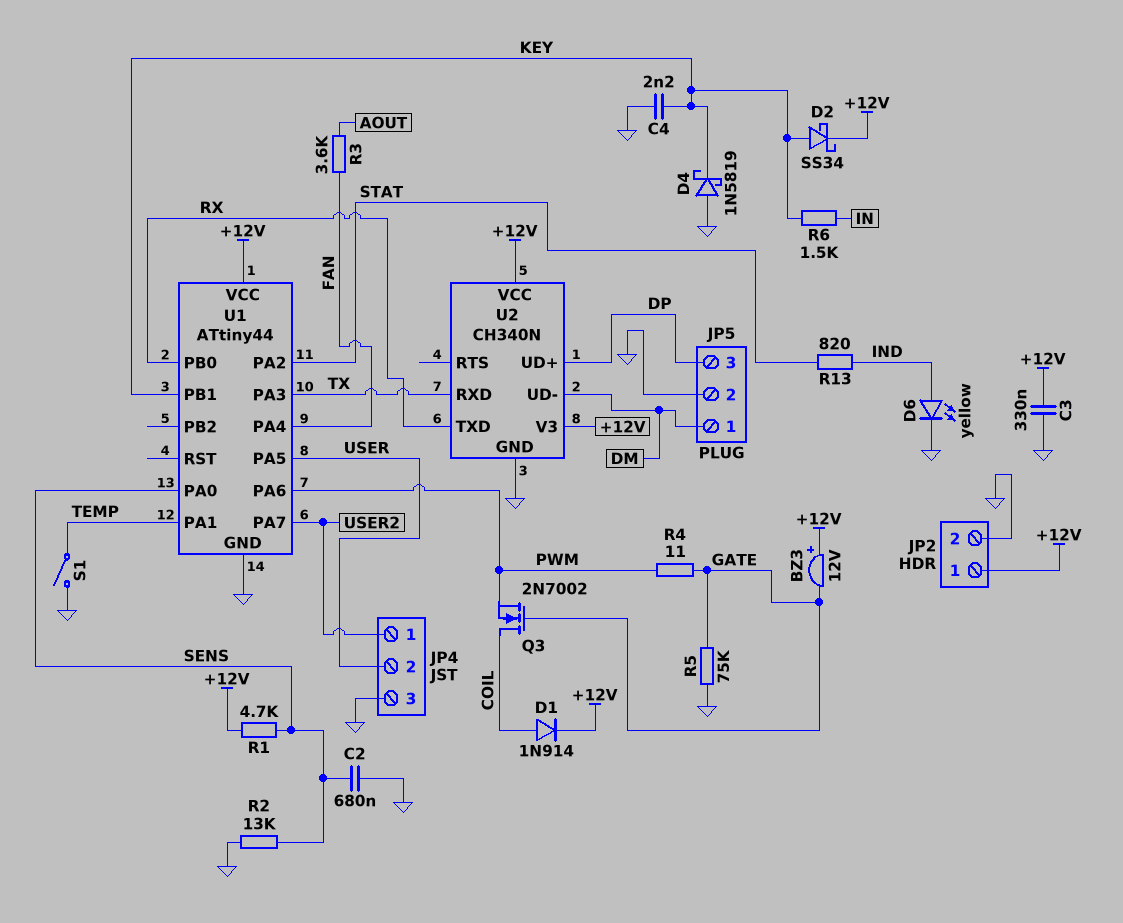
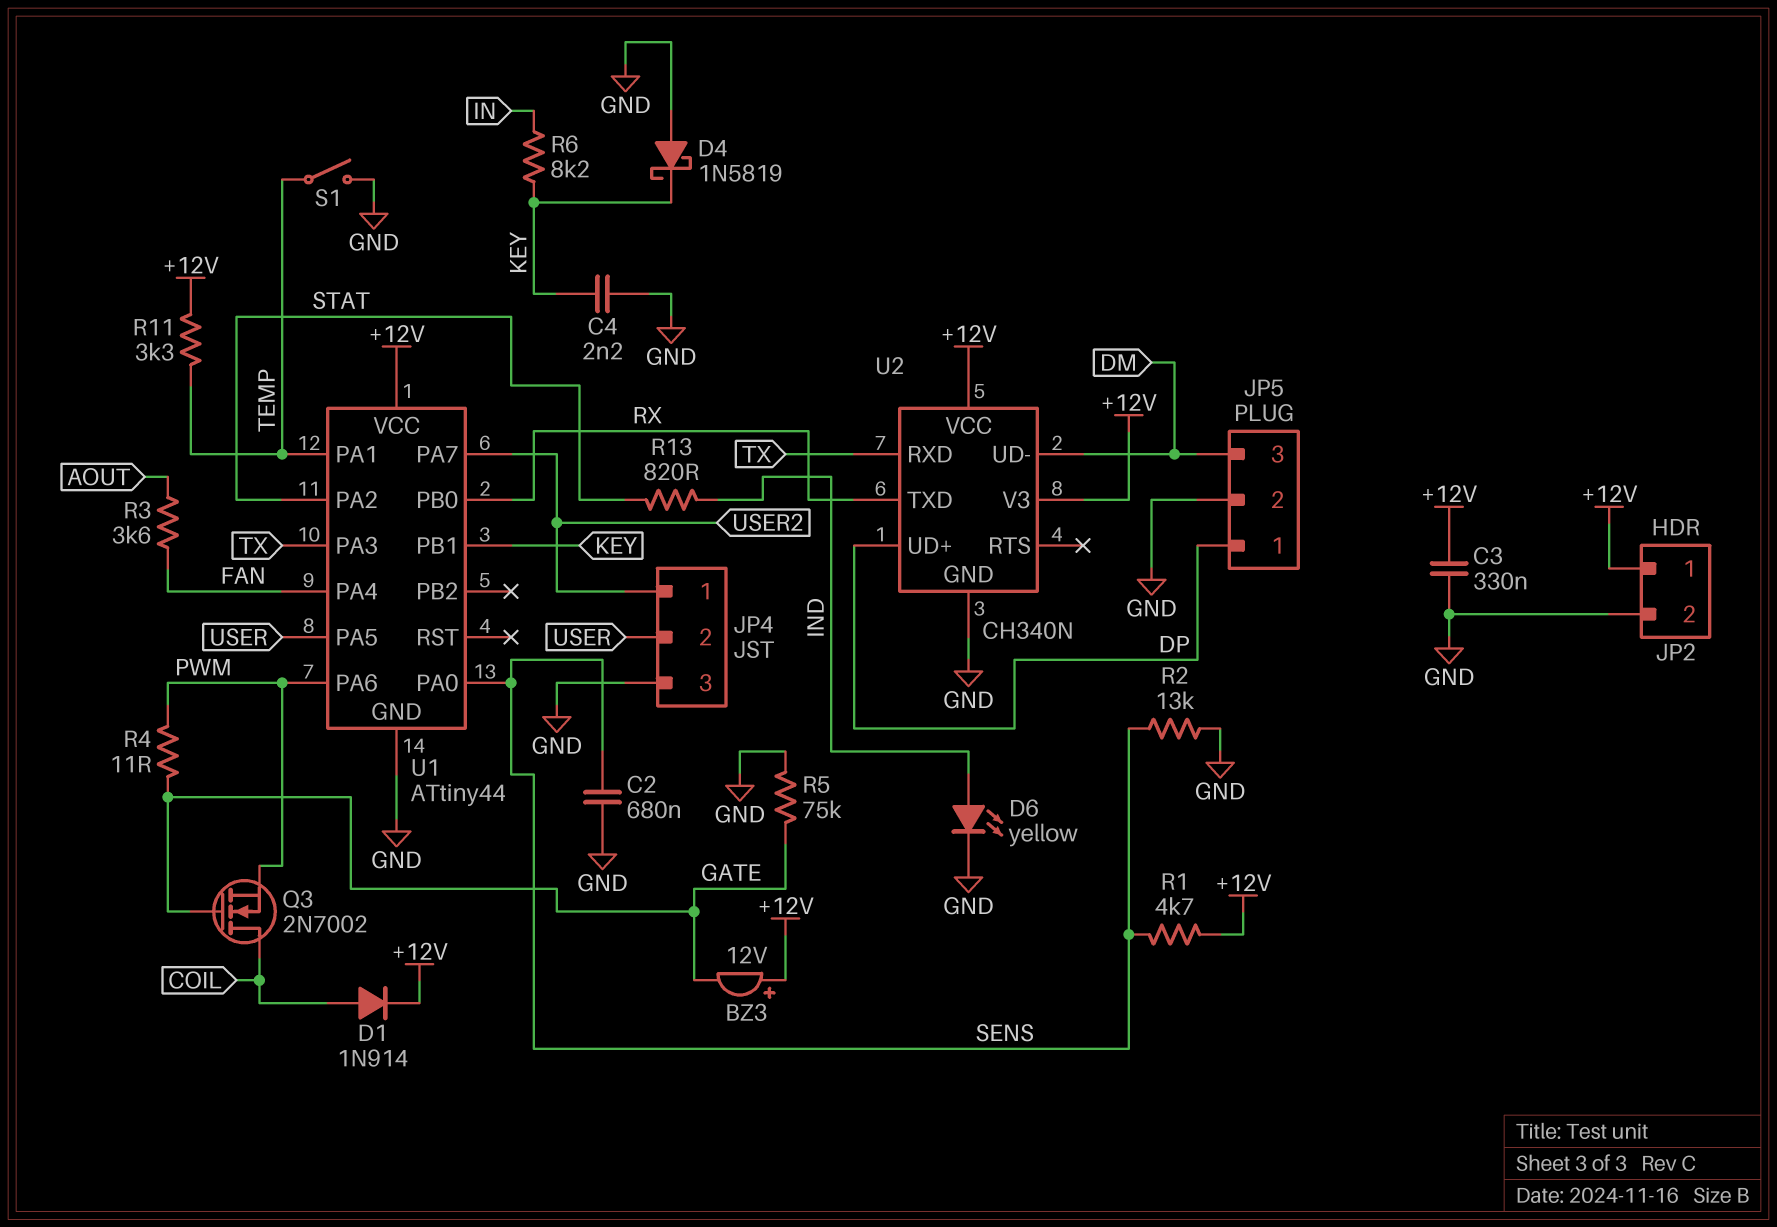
D2: schottky SS34 (A KEY, K +12V) -> none
JP5 pin 1: DM -> DP
JP5 pin 3: DP -> DM
R6: 1.5k (IN, KEY) -> 8.2k (IN, KEY)
R11: none -> 3.3k (+12V, TEMP)

